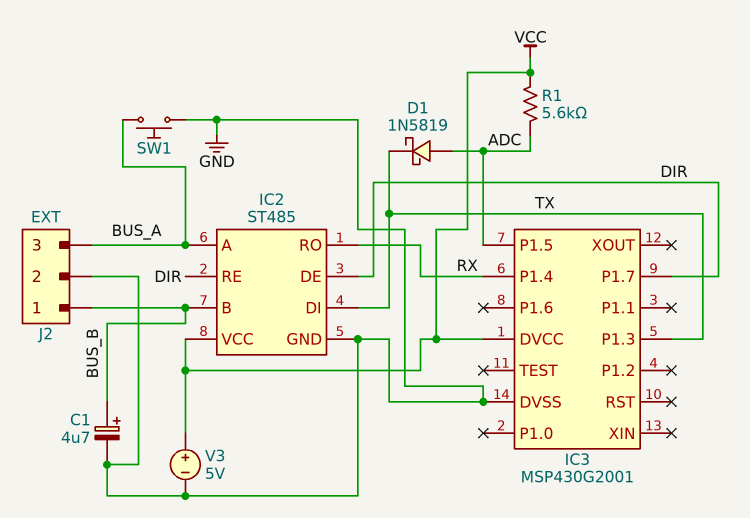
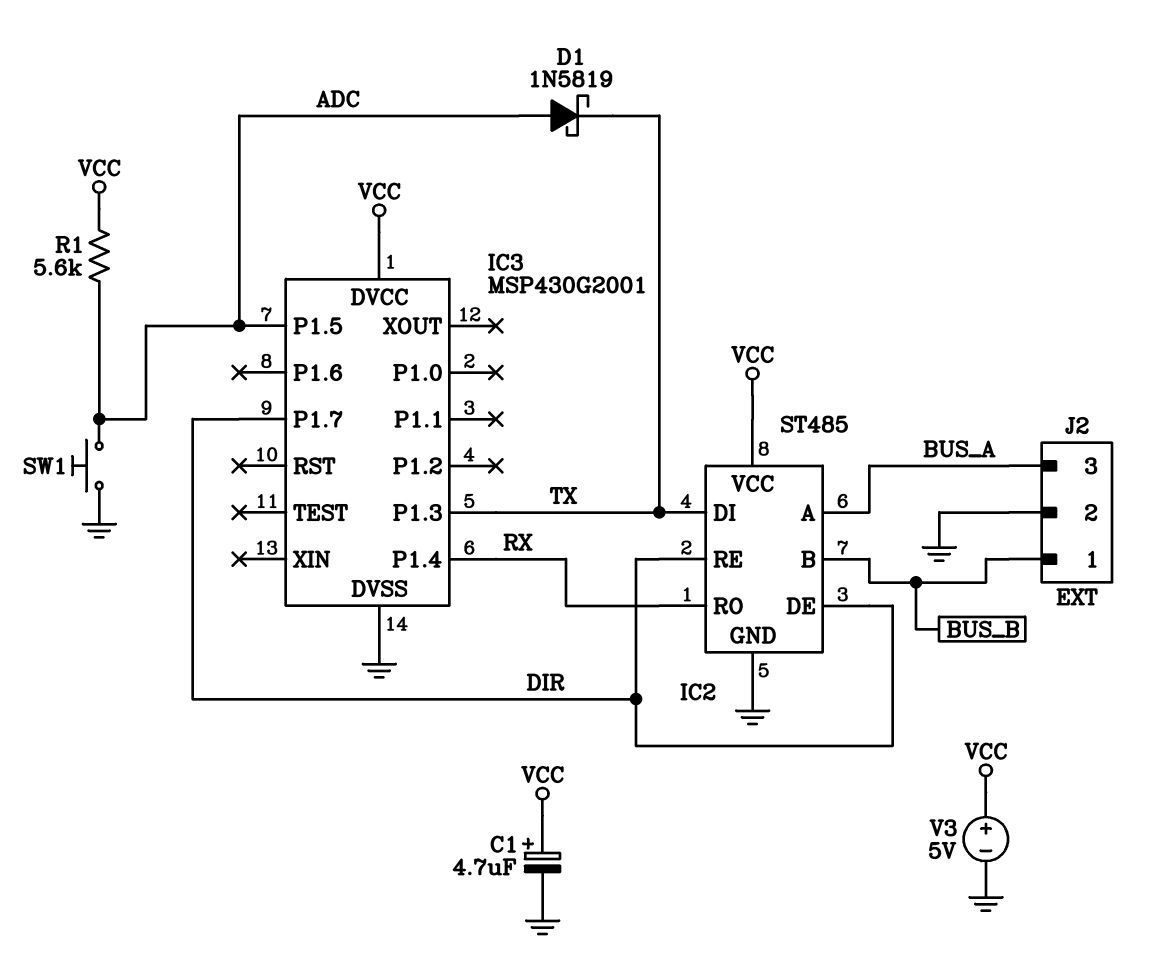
C1: 4.7uF (plus BUS_B, minus GND) -> 4.7uF (plus VCC, minus GND)
SW1: button (BUS_A, GND) -> button (ADC, GND)

